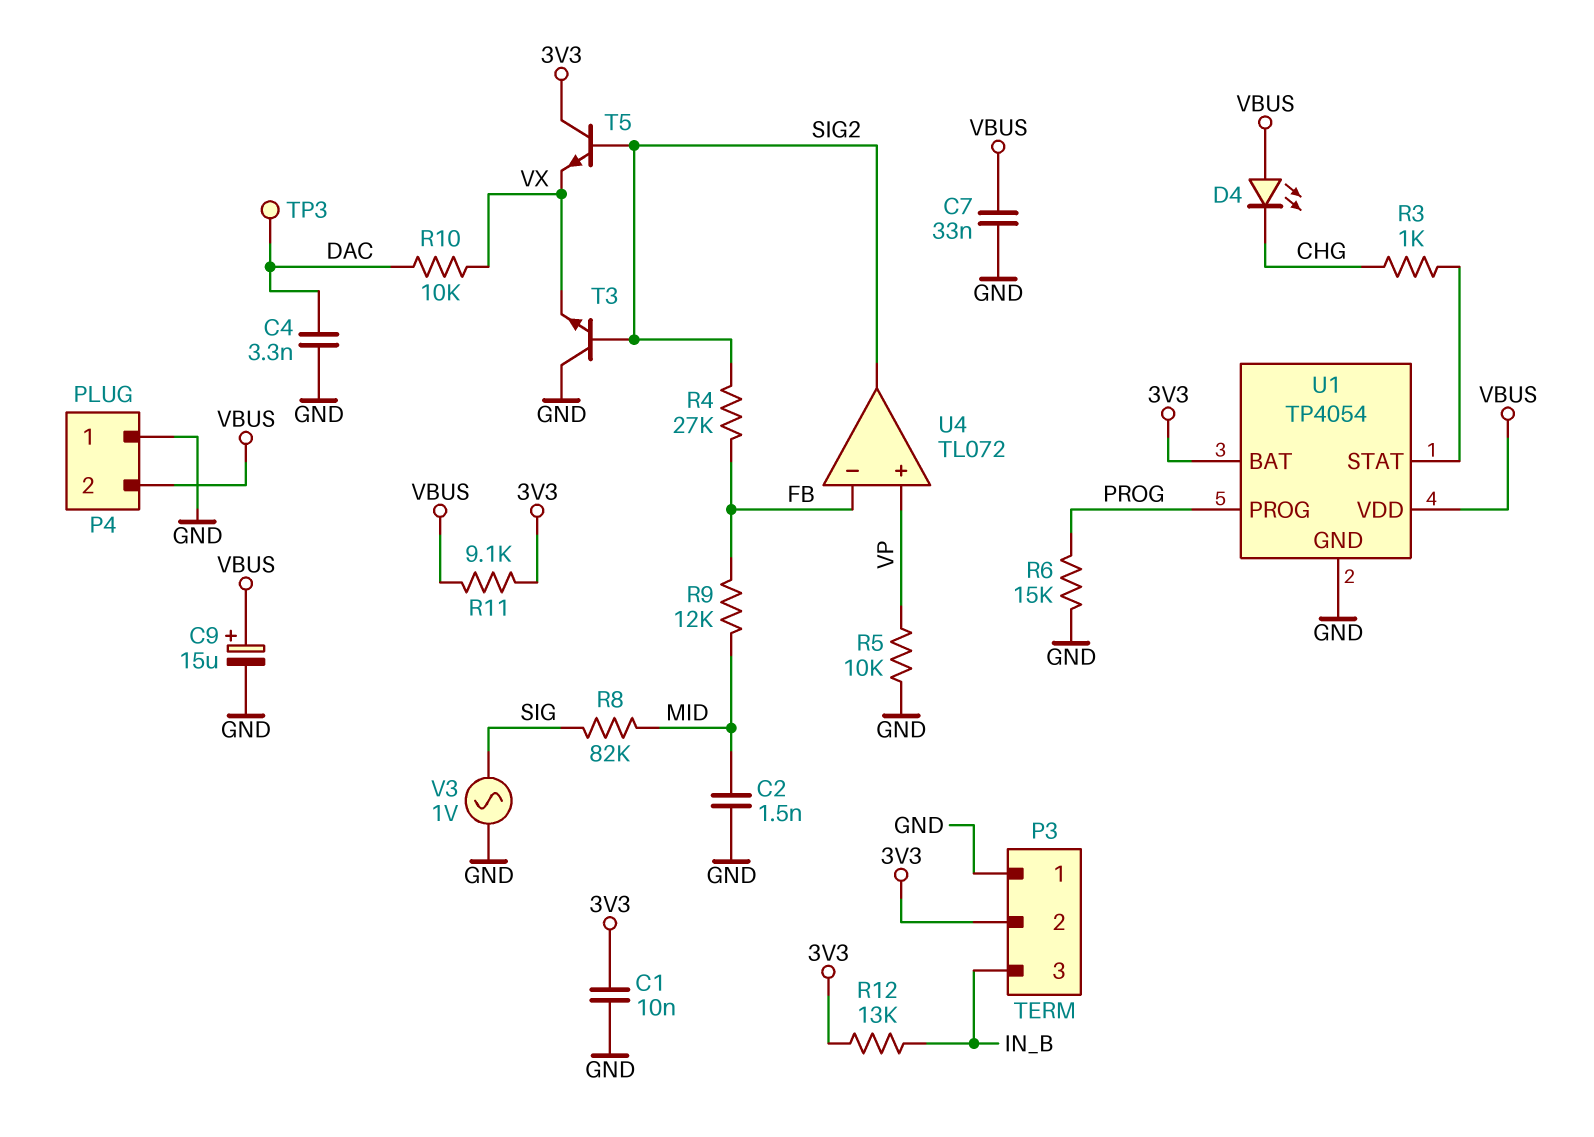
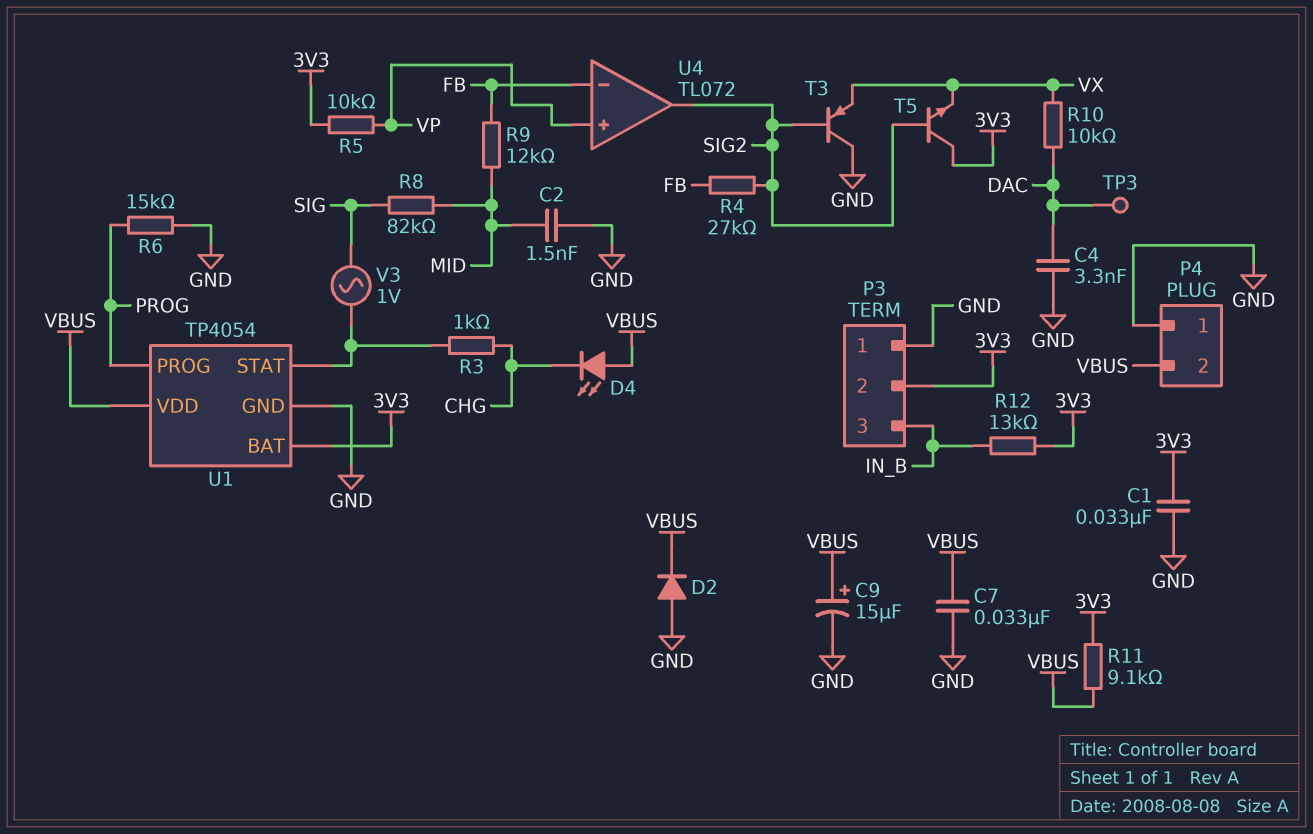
C1: 10nF (3V3, GND) -> 33nF (3V3, GND)
D2: none -> diode (A GND, K VBUS)
R5: 10k (GND, VP) -> 10k (3V3, VP)
T3: NPN (B SIG2, C GND, E VX) -> PNP (B SIG2, C GND, E VX)
V3: AC 1V (GND, SIG) -> AC 1V (SIG, U1/STAT)

